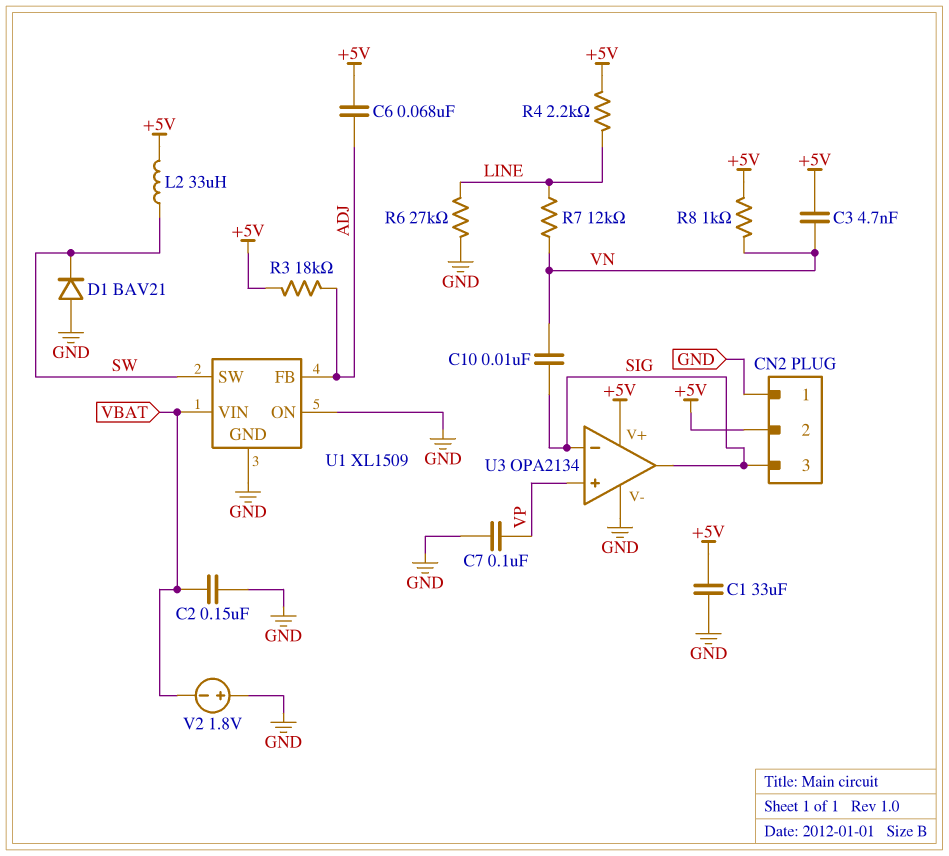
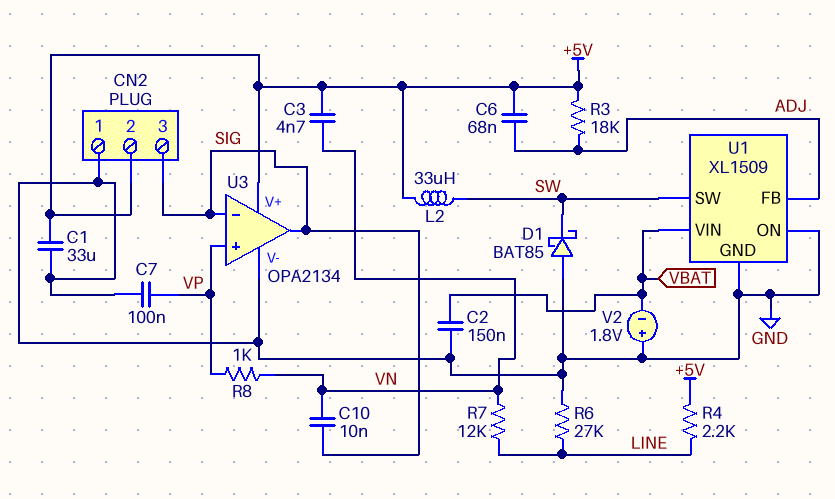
D1: diode BAV21 (A GND, K SW) -> schottky BAT85 (A GND, K SW)
R8: 1k (+5V, VN) -> 1k (VN, VP)

